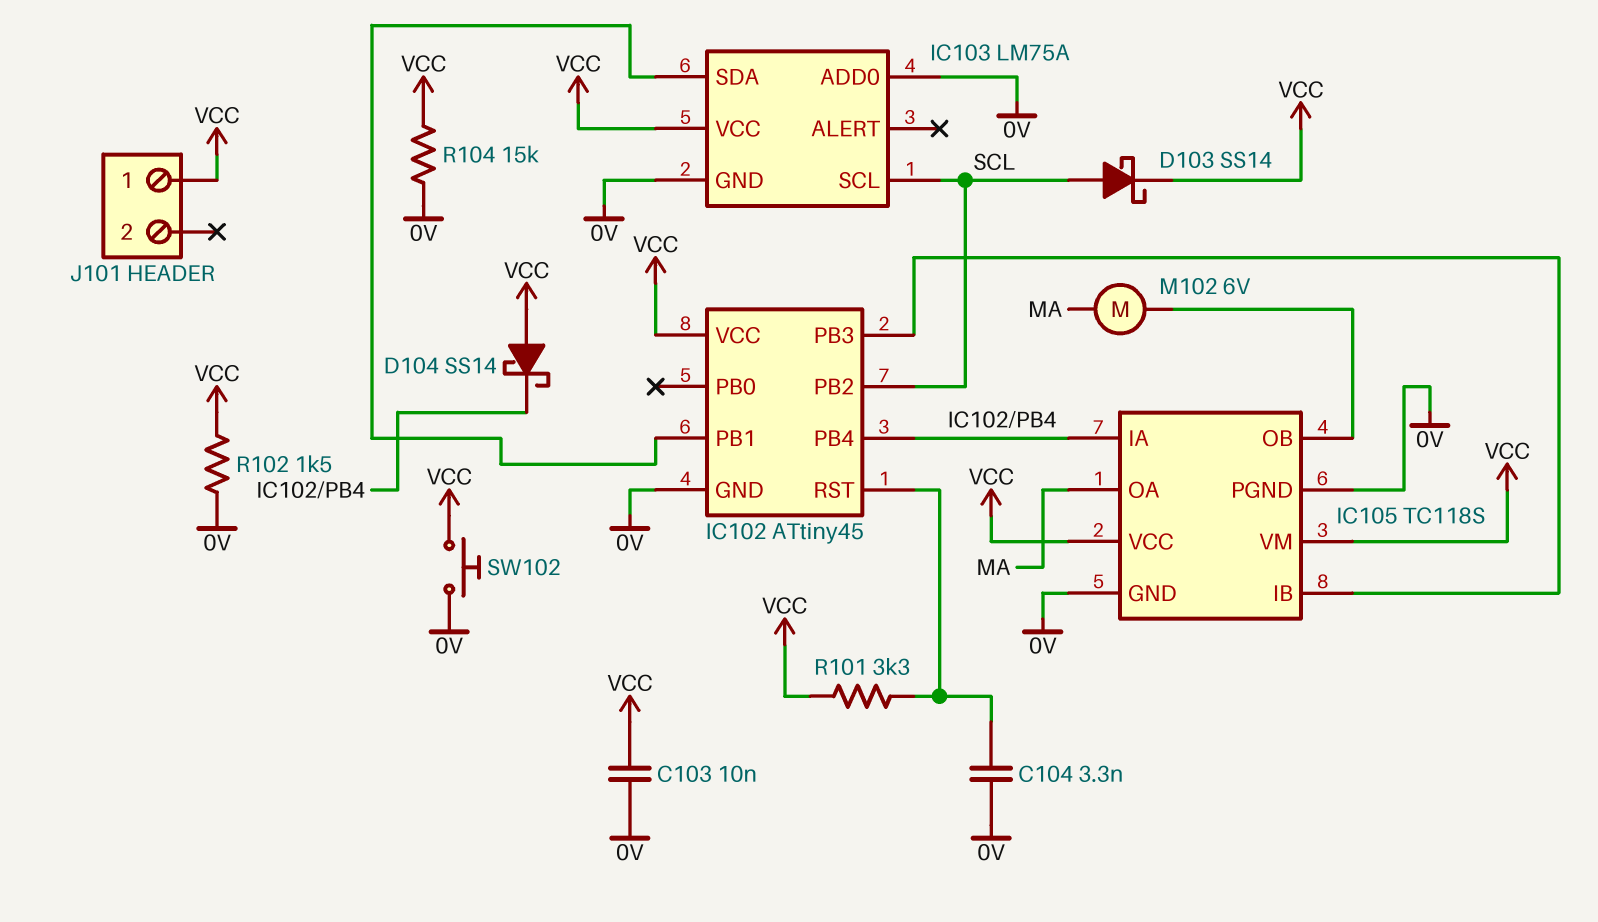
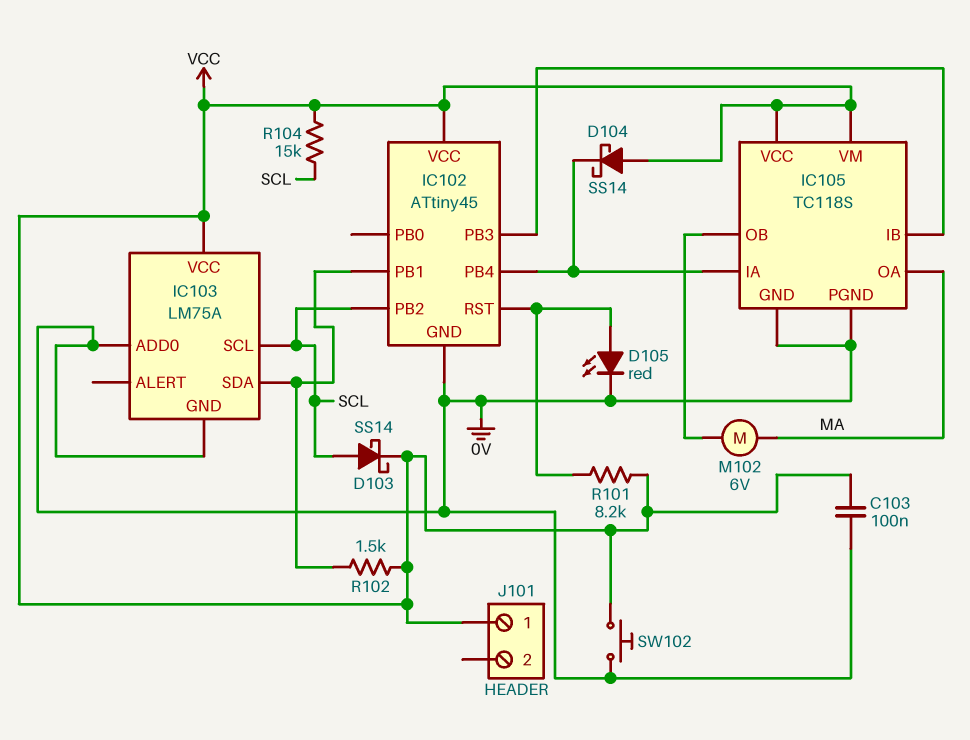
C103: 10nF (0V, VCC) -> 100nF (0V, VCC)
C104: 3.3nF (0V, IC102/RST) -> none
D105: none -> LED red (A IC102/RST, K 0V)
R101: 3.3k (IC102/RST, VCC) -> 8.2k (IC102/RST, VCC)
R102: 1.5k (0V, VCC) -> 1.5k (IC102/PB1, VCC)
R104: 15k (0V, VCC) -> 15k (SCL, VCC)

